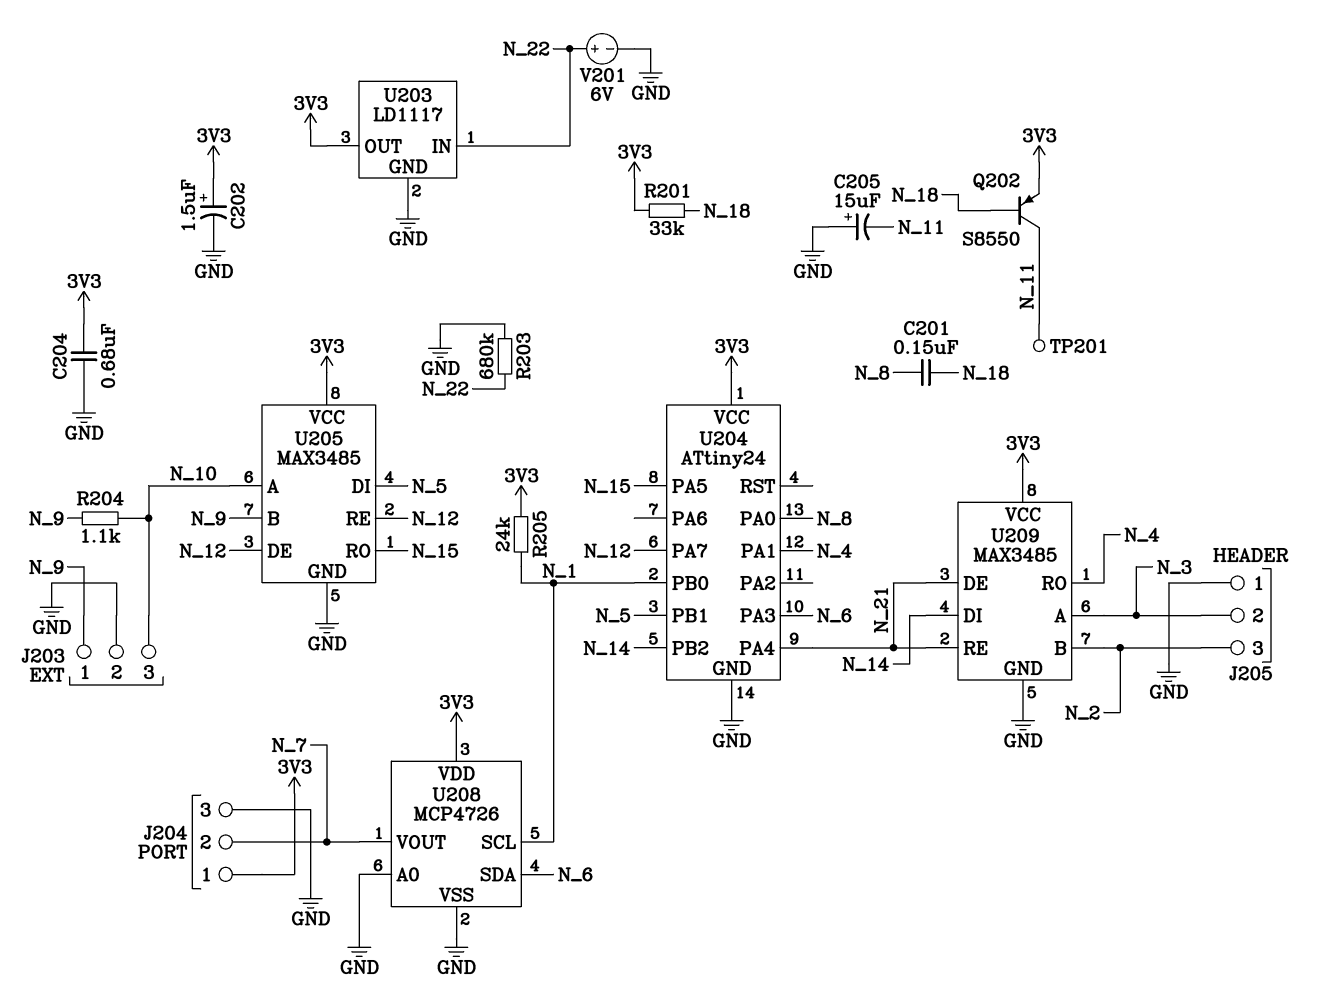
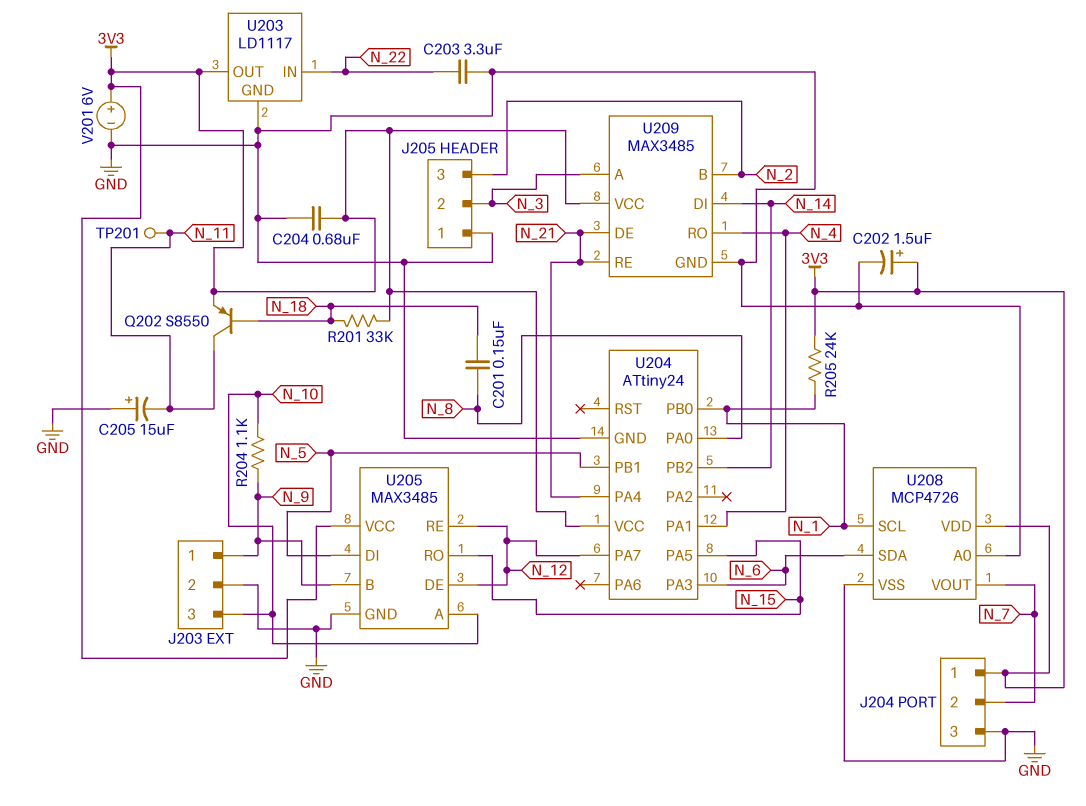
C203: none -> 3.3uF (GND, N_22)
R203: 680k (GND, N_22) -> none
V201: 6V (plus N_22, minus GND) -> 6V (plus 3V3, minus GND)

